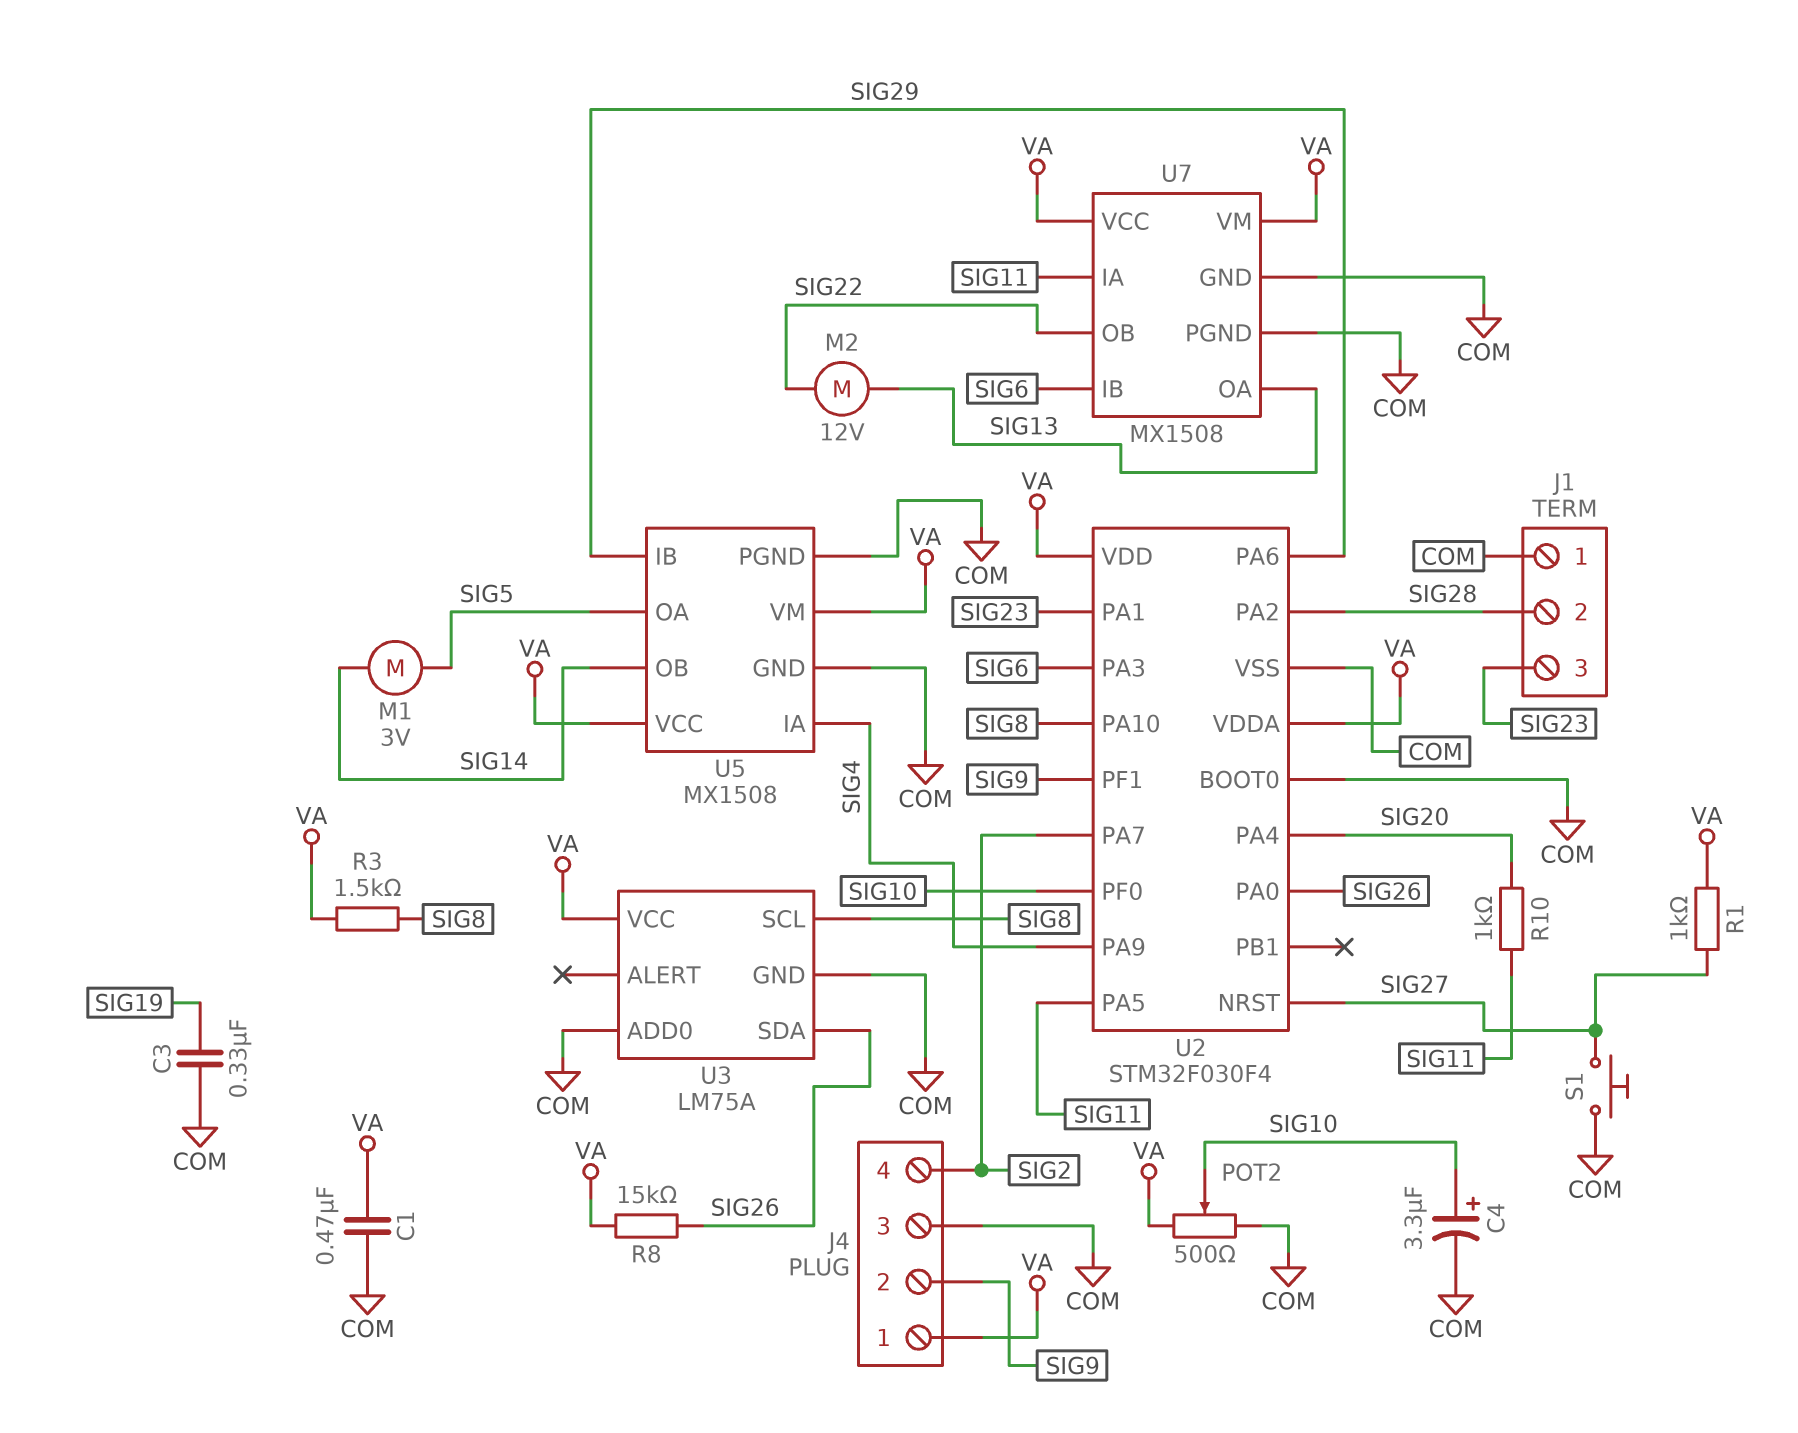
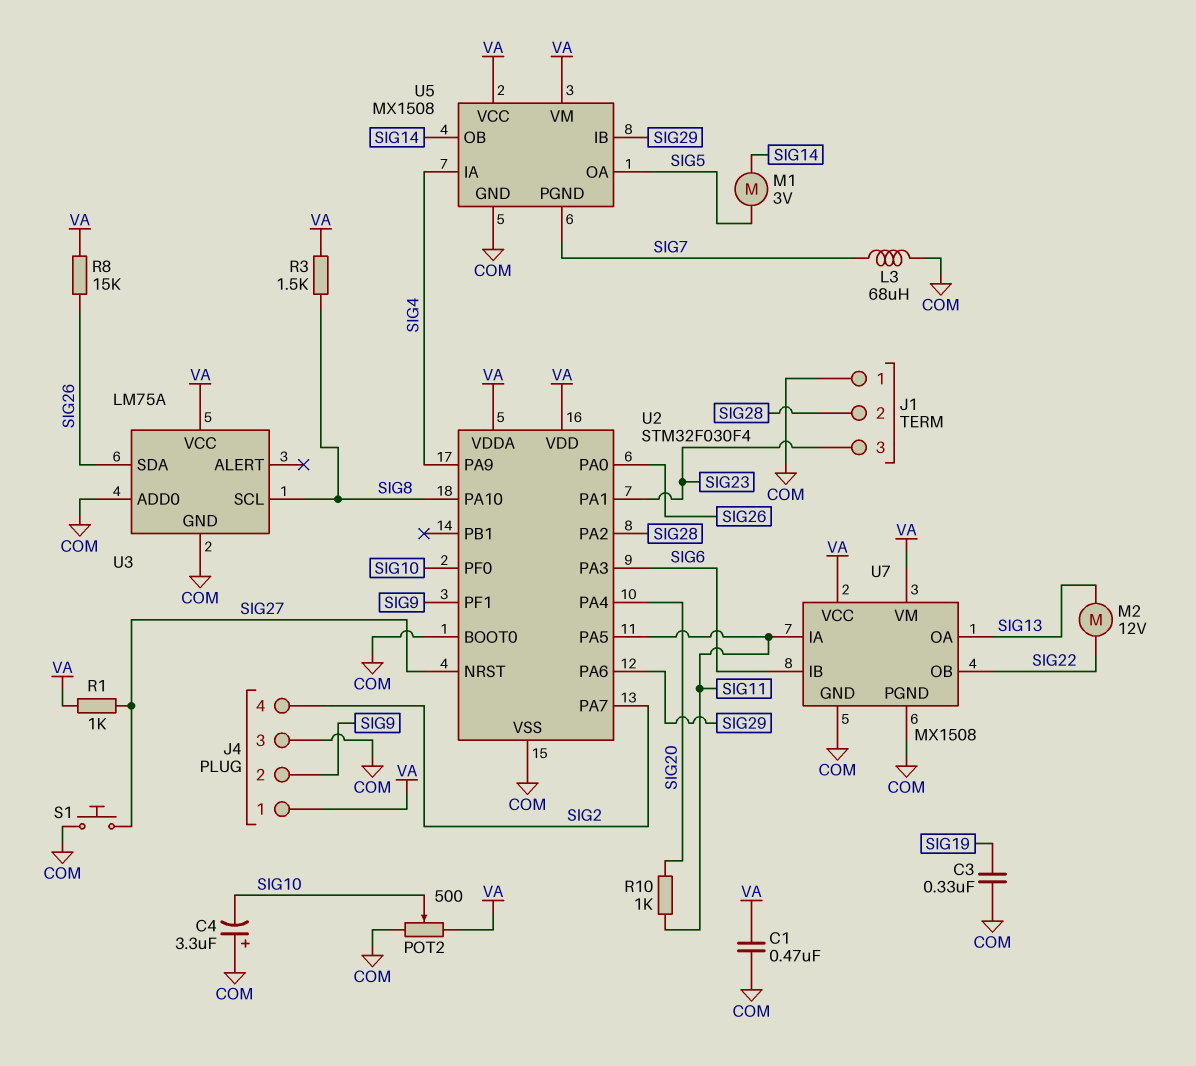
C4: 3.3uF (plus SIG10, minus COM) -> 3.3uF (plus COM, minus SIG10)
L3: none -> 68uH (COM, SIG7)
U5 pin PGND: COM -> SIG7

